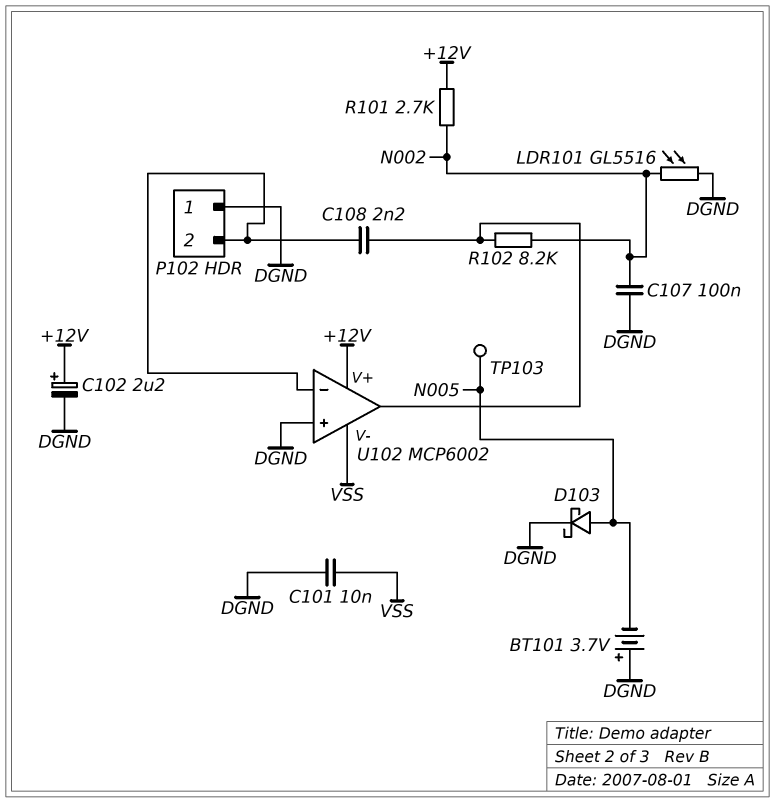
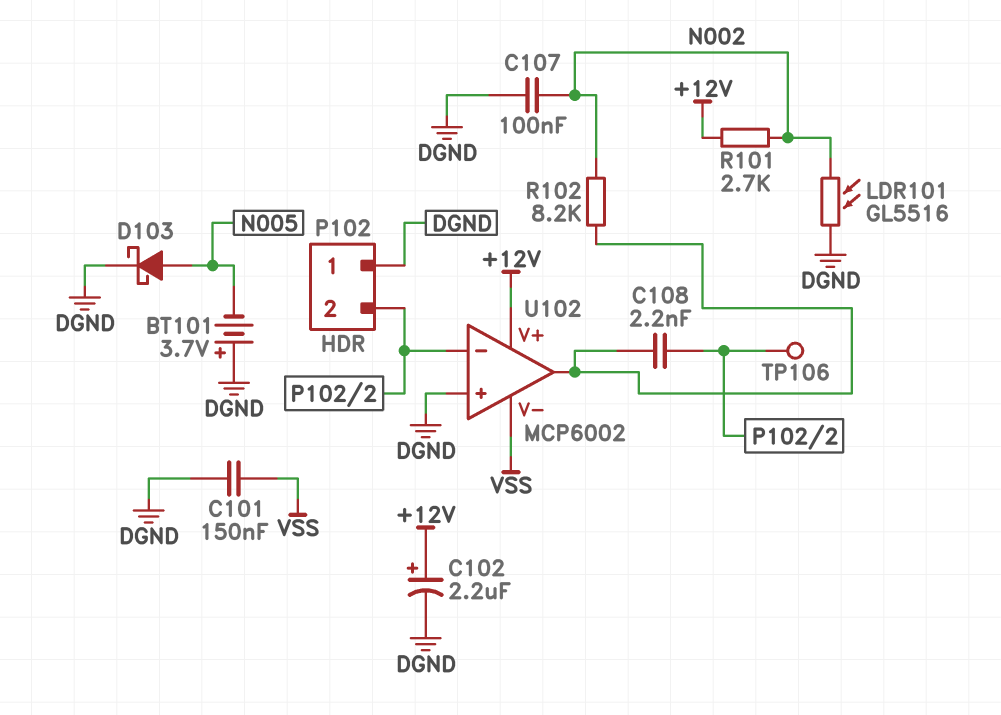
C101: 10nF (DGND, VSS) -> 150nF (DGND, VSS)
TP103: test point (N005) -> none
TP106: none -> test point (P102/2)

